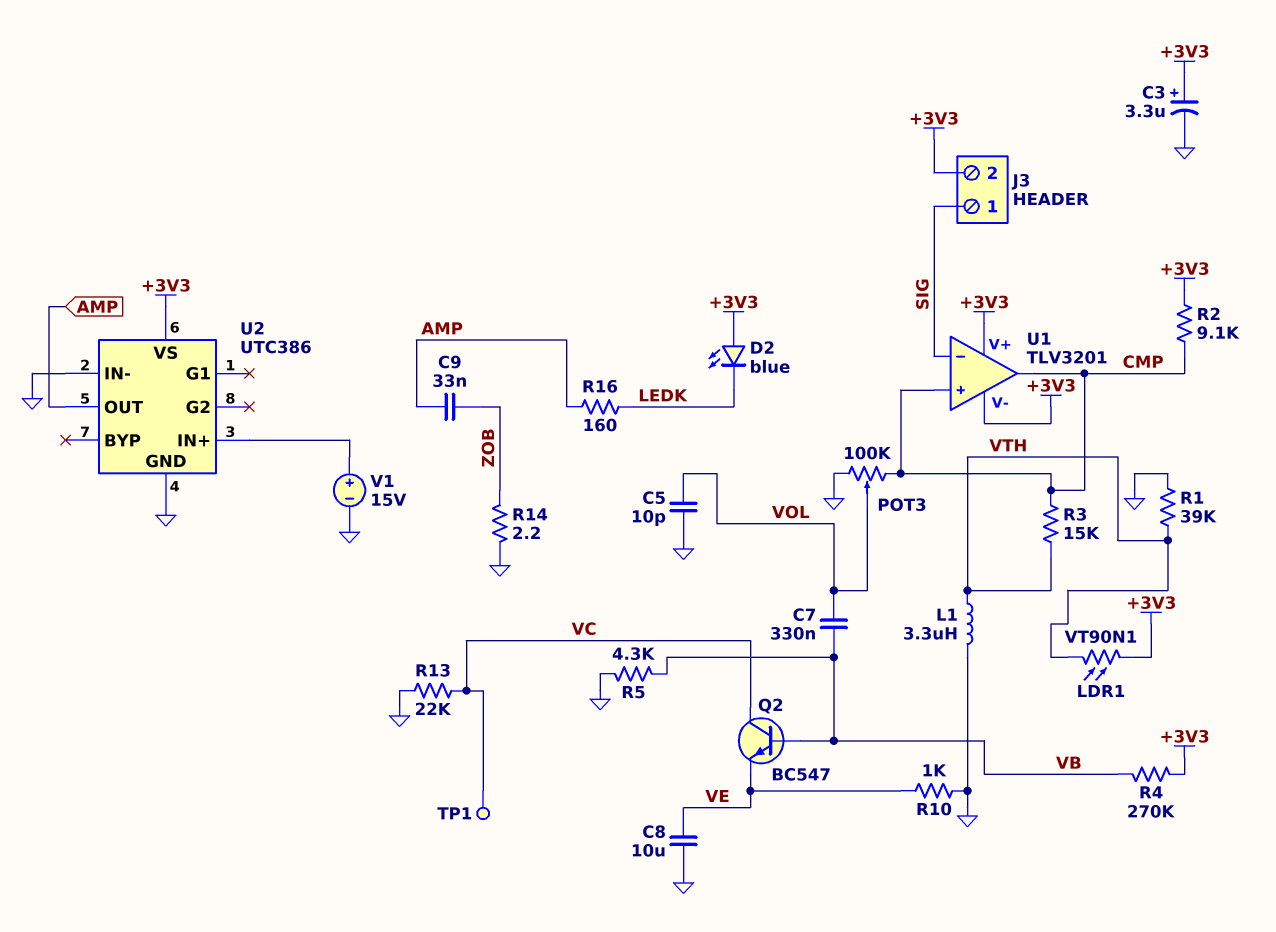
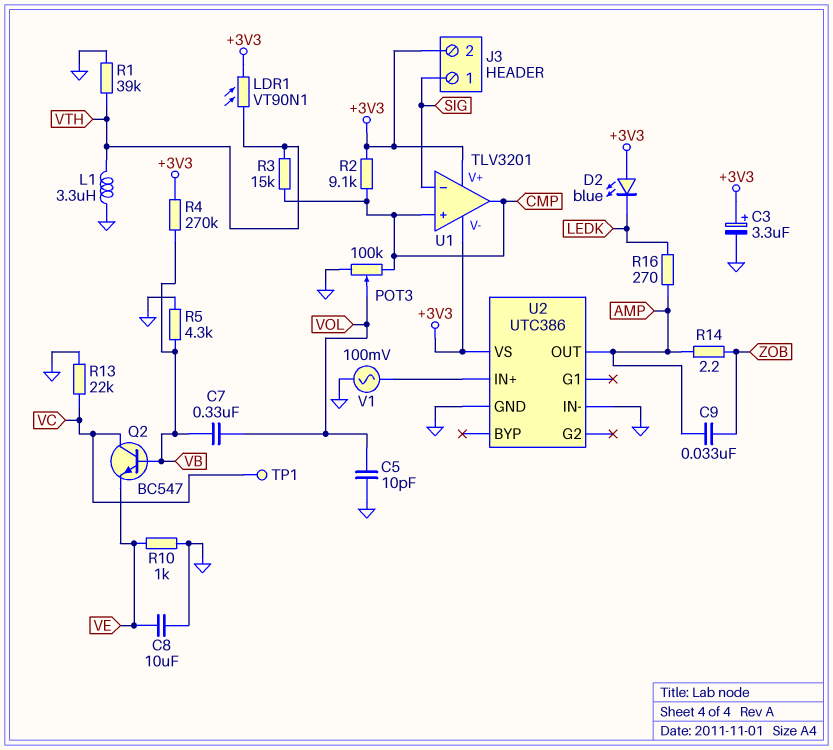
R14: 2.2 (GND, ZOB) -> 2.2 (AMP, ZOB)
R16: 160 (AMP, LEDK) -> 270 (AMP, LEDK)
V1: 15V (plus U2/IN+, minus GND) -> AC 100mV (GND, U2/IN+)

